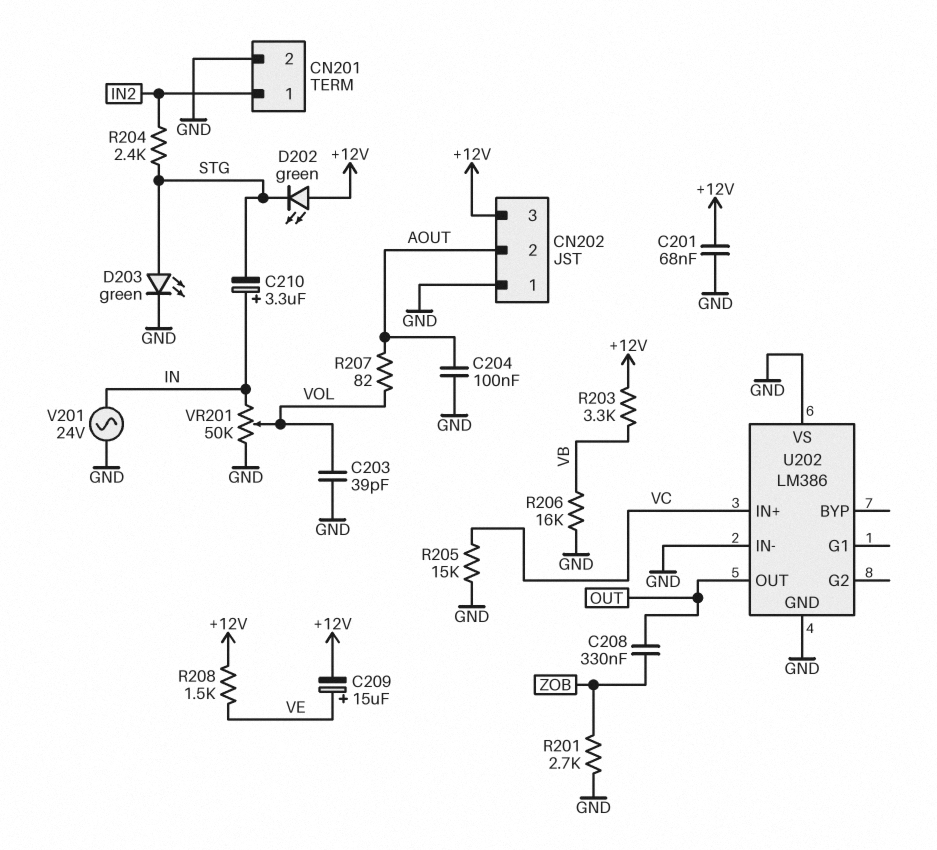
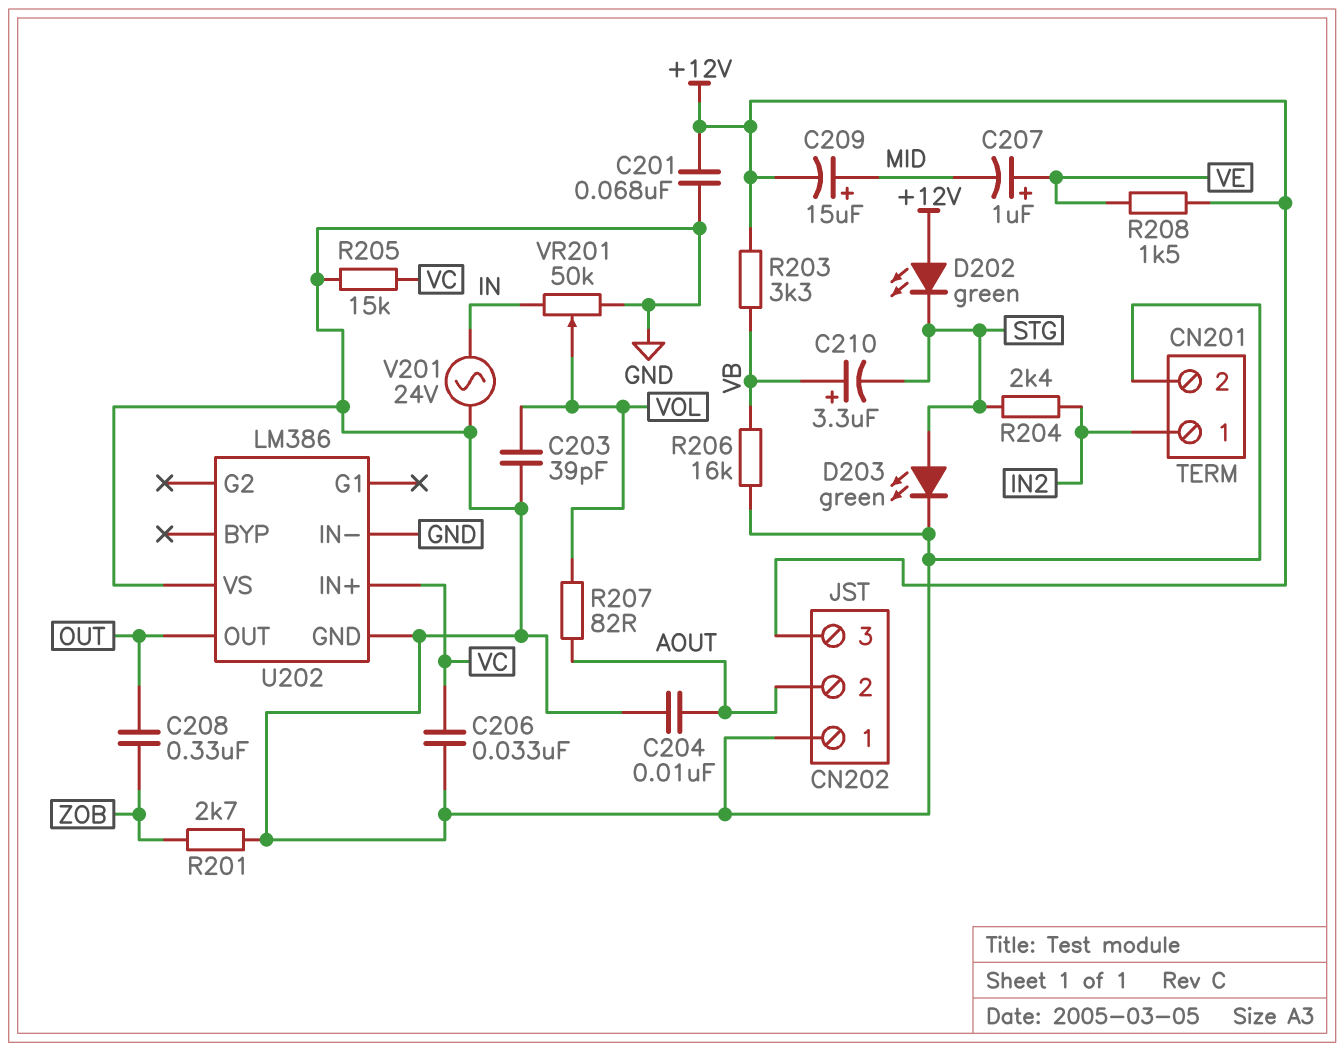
C204: 100nF (AOUT, GND) -> 10nF (AOUT, GND)
C206: none -> 33nF (GND, VC)
C207: none -> 1uF (plus VE, minus MID)
C209: 15uF (plus VE, minus +12V) -> 15uF (plus MID, minus +12V)
C210: 3.3uF (plus IN, minus STG) -> 3.3uF (plus VB, minus STG)

